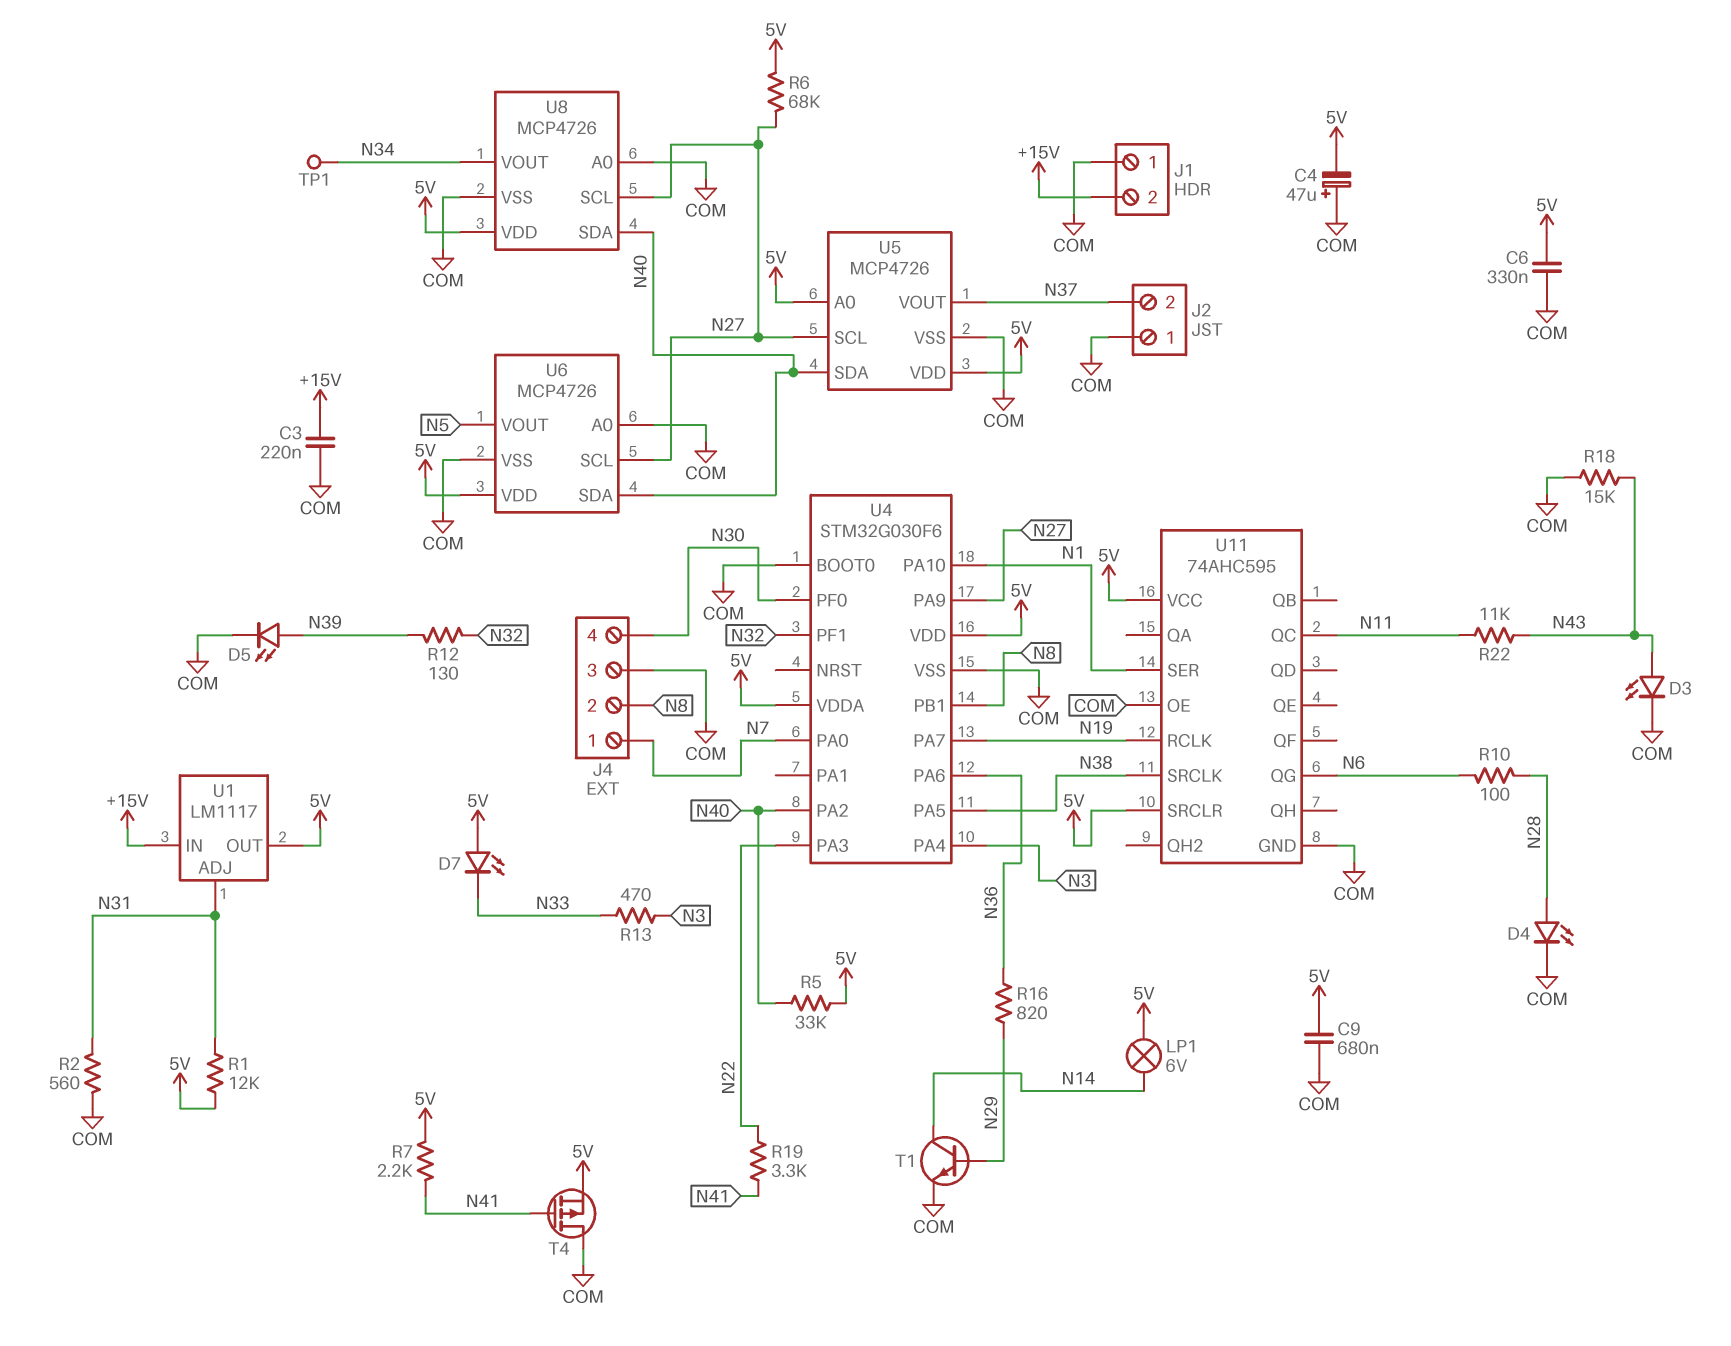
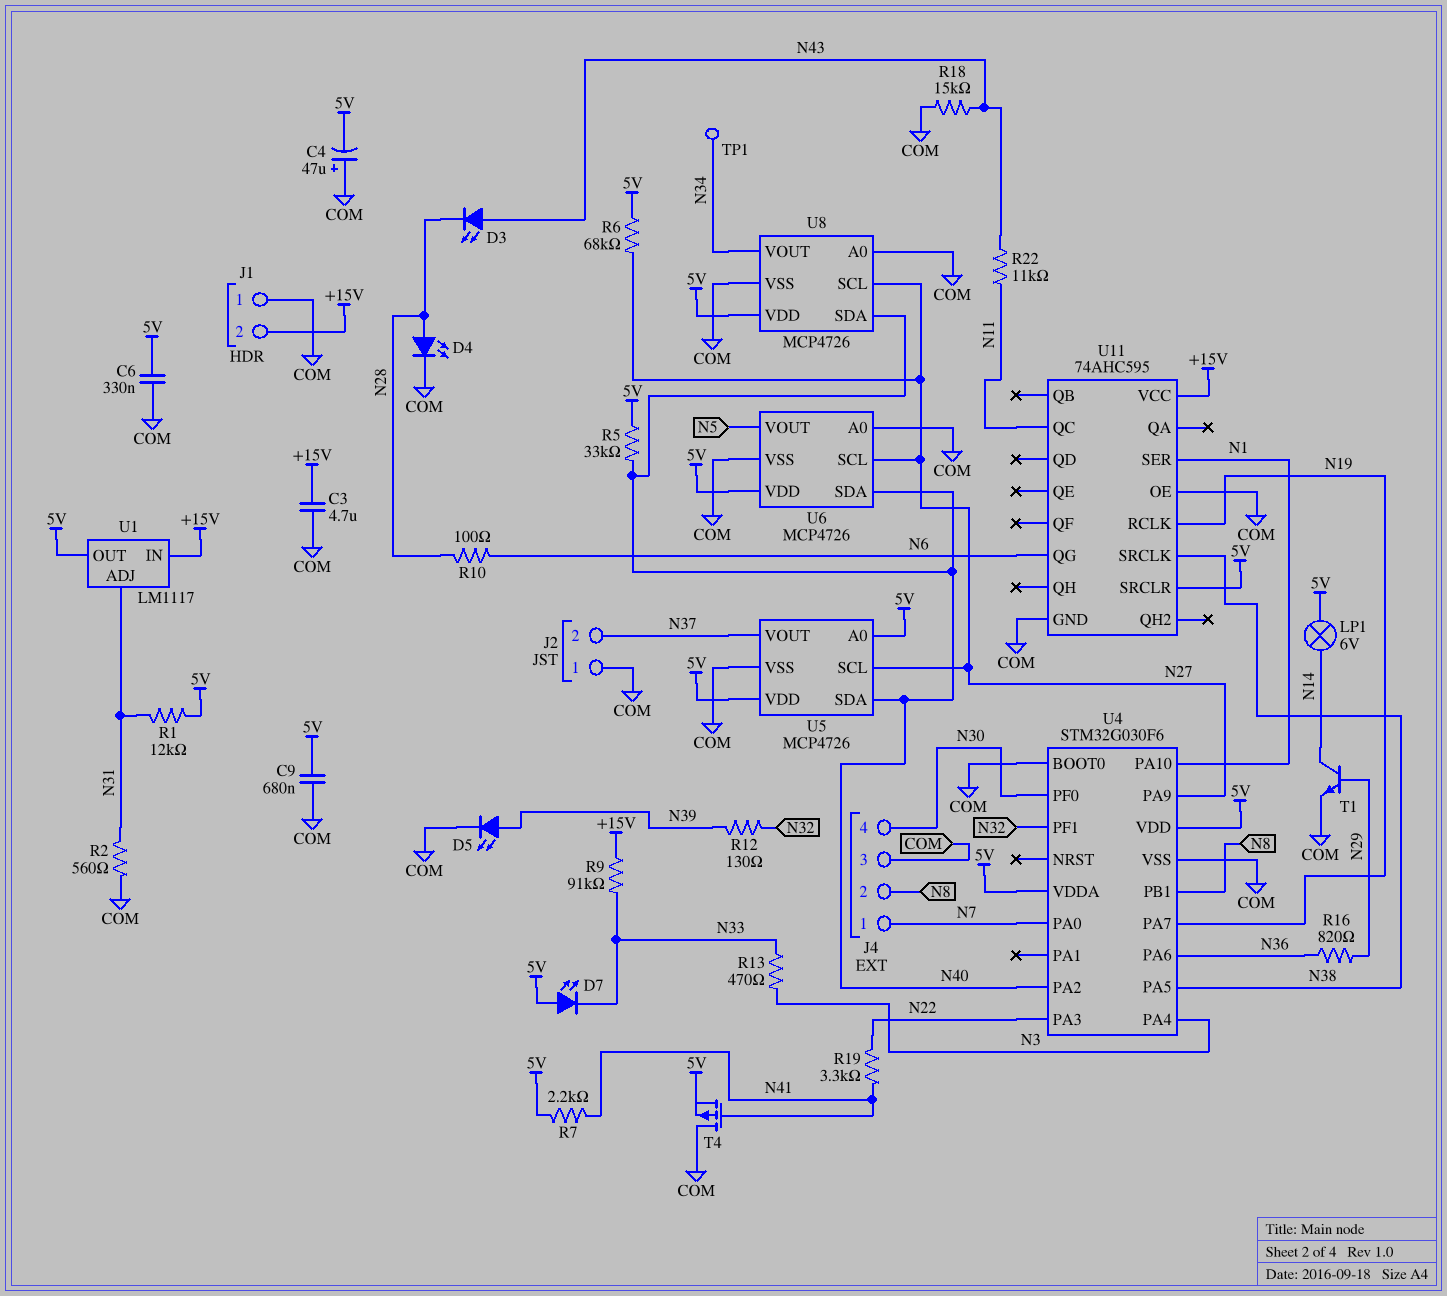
C3: 220nF (+15V, COM) -> 4.7uF (+15V, COM)
D3: LED (A N43, K COM) -> LED (A N43, K N28)
R9: none -> 91k (+15V, N33)
U11 pin VCC: 5V -> +15V

